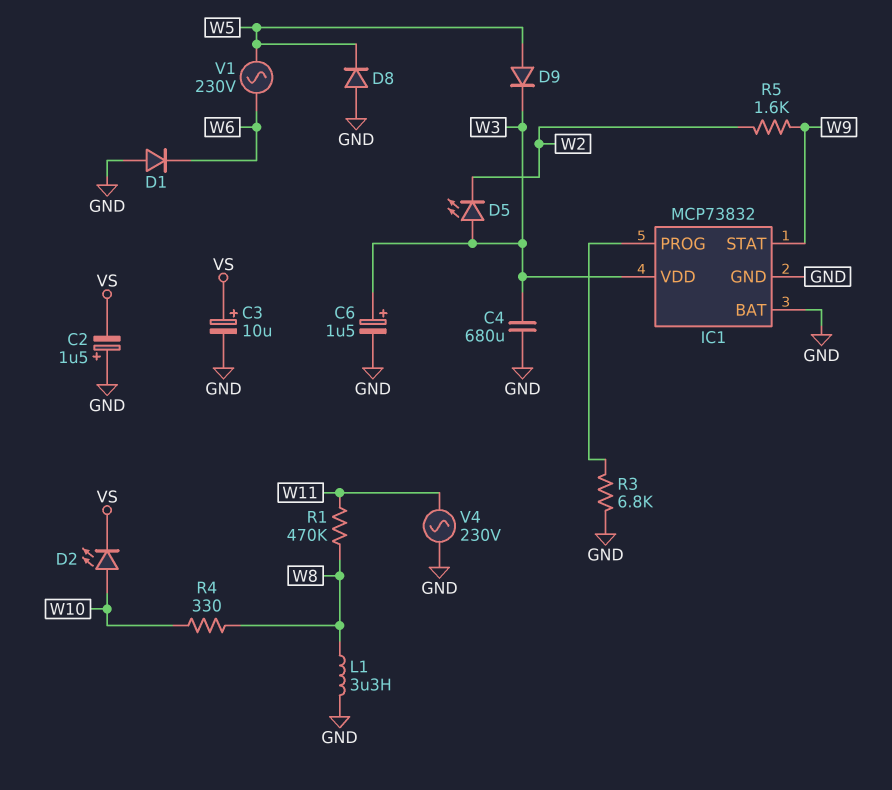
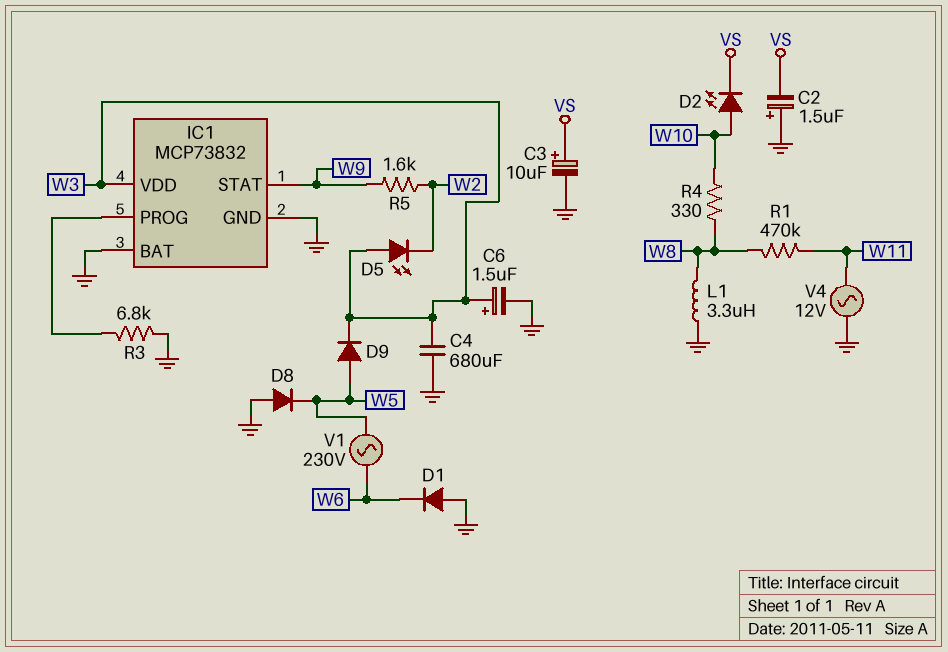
V4: AC 230V (GND, W11) -> AC 12V (GND, W11)

